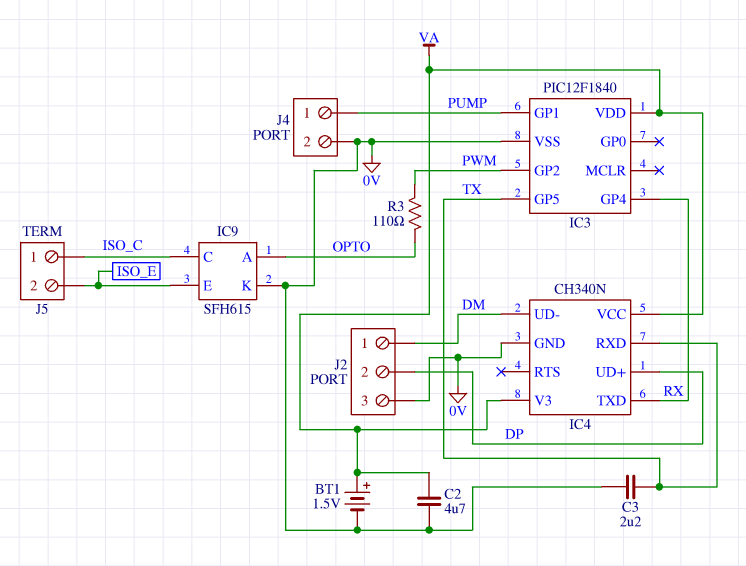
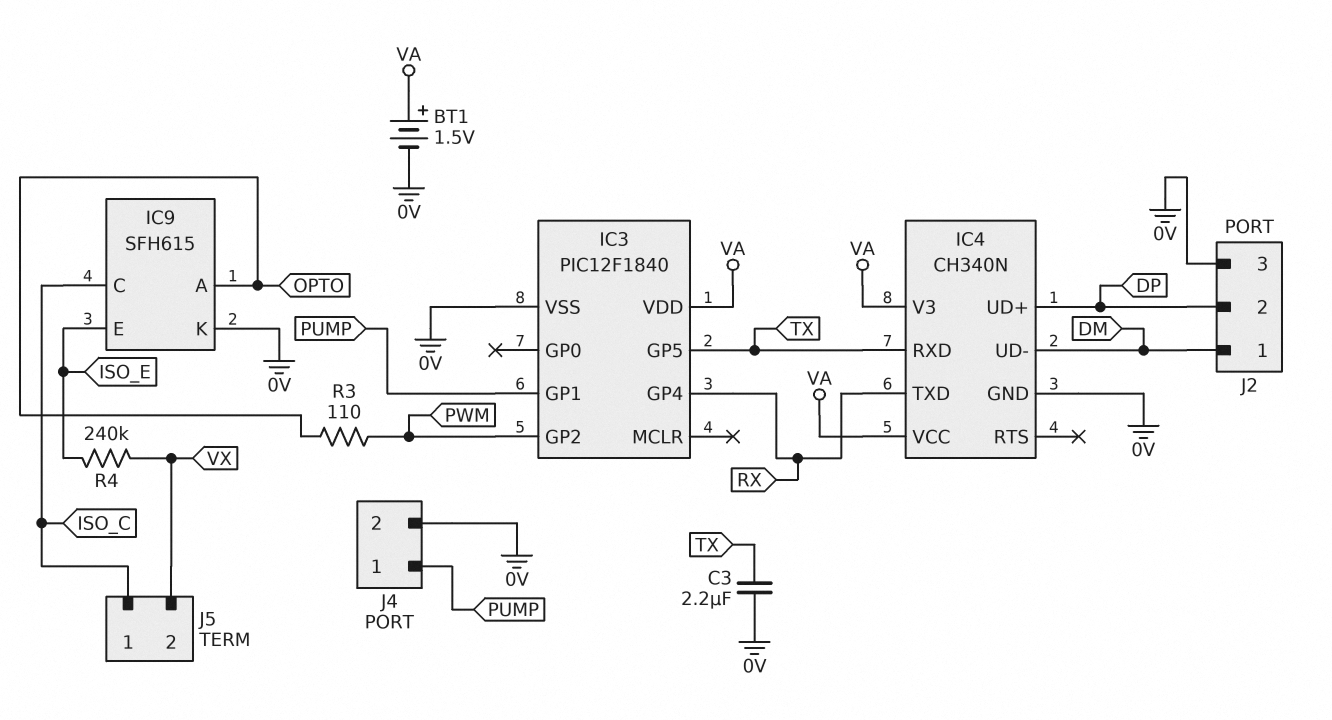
C2: 4.7uF (0V, VA) -> none
J5 pin 2: ISO_E -> VX
R4: none -> 240k (ISO_E, VX)

